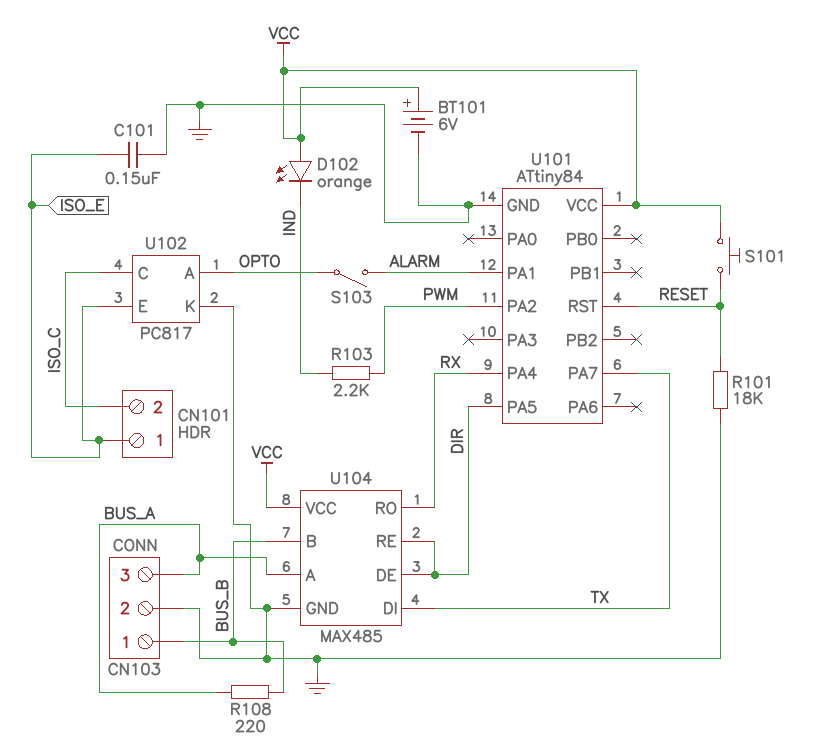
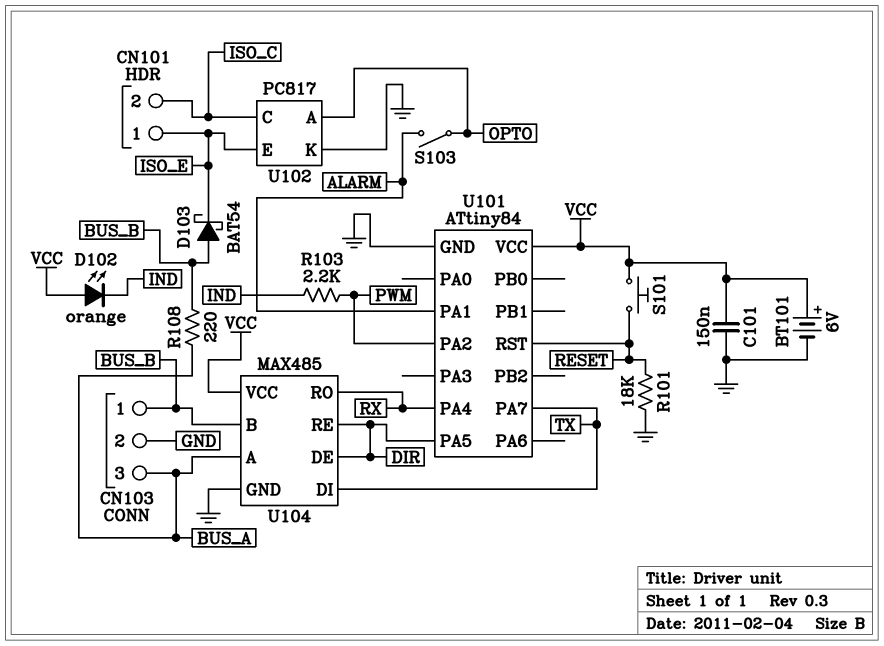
C101: 150nF (GND, ISO_E) -> 150nF (GND, VCC)
D103: none -> schottky BAT54 (A BUS_B, K ISO_E)

